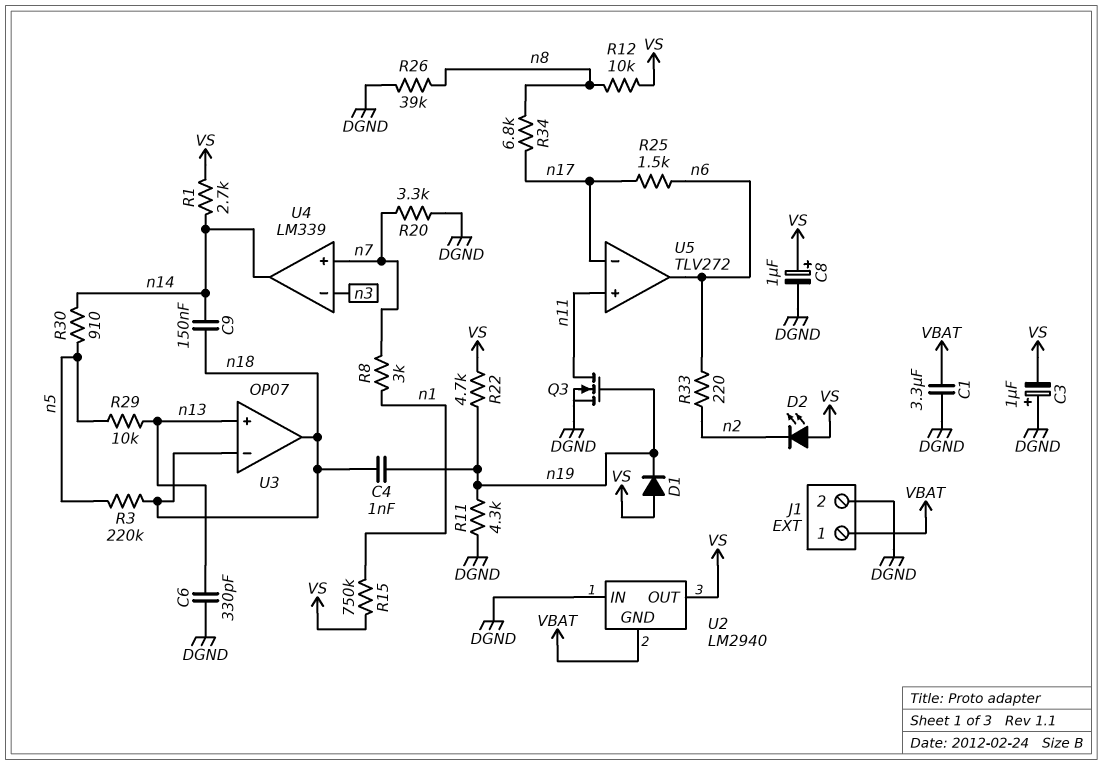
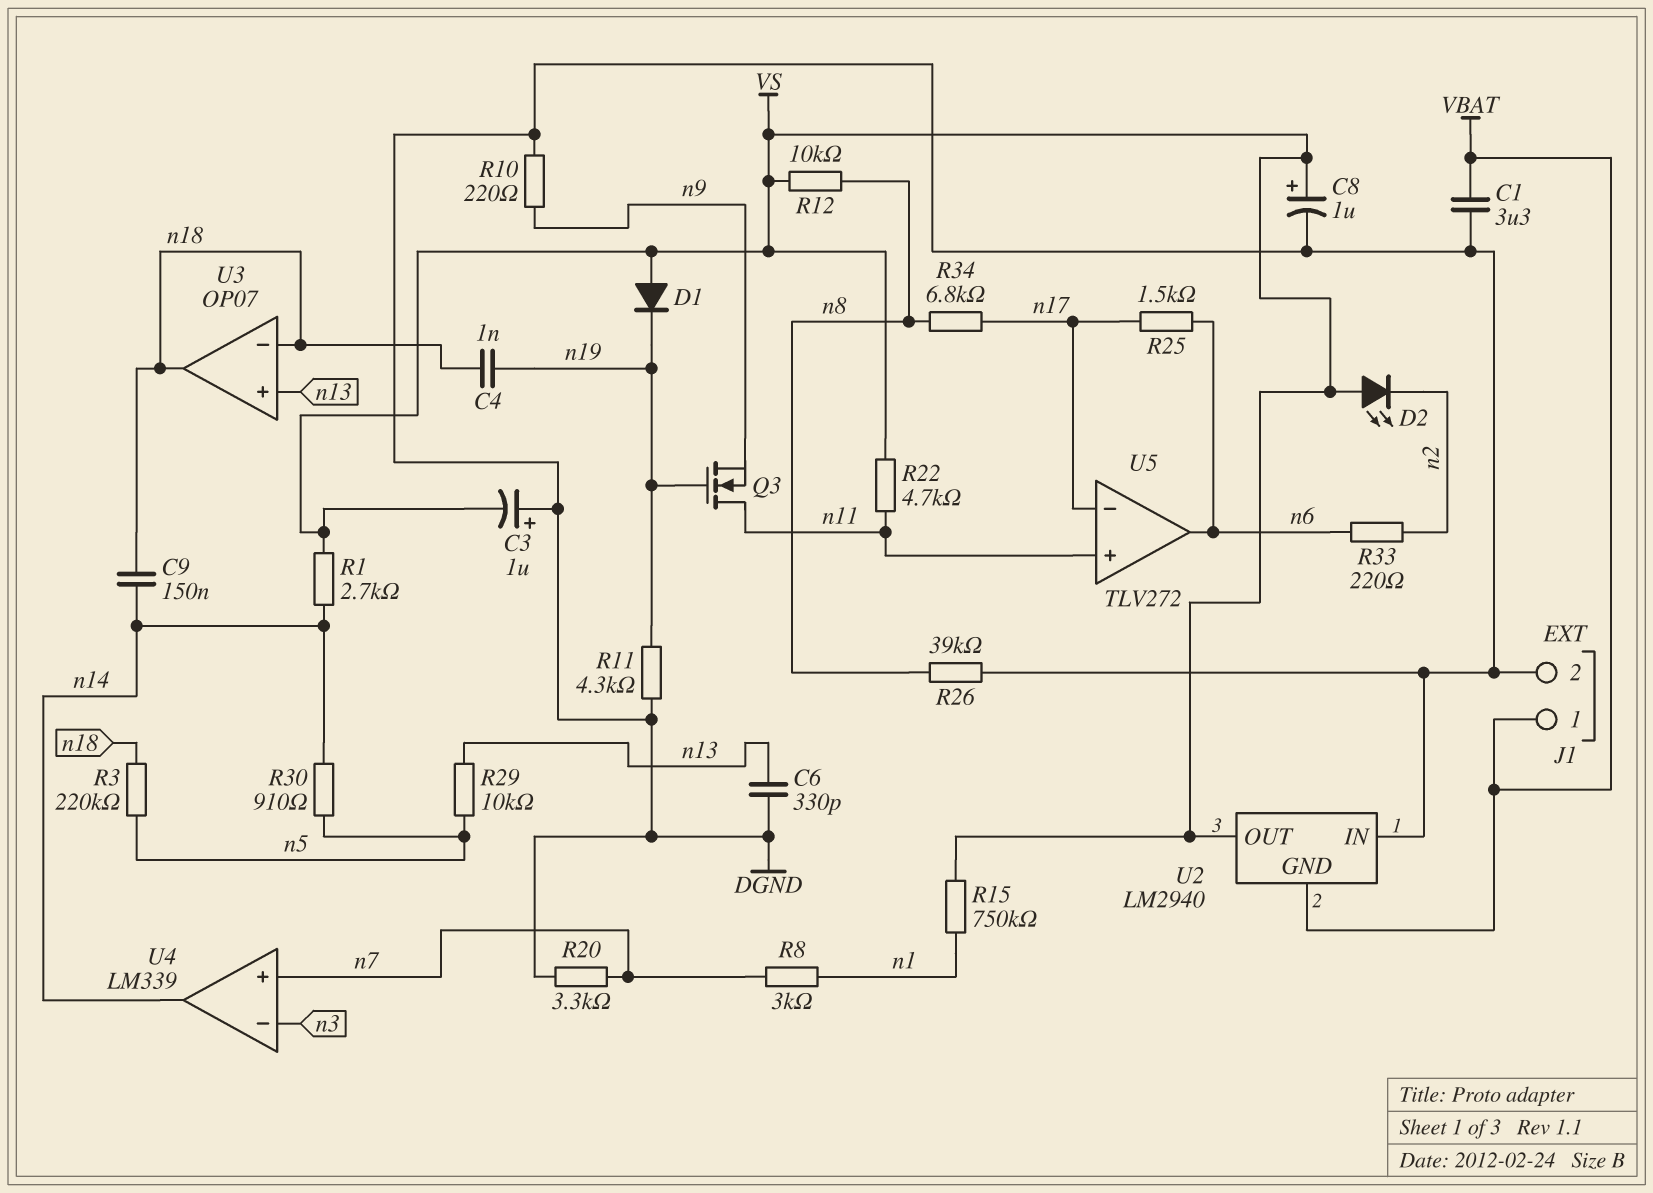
Q3: NMOS (G n19, D n11, S DGND) -> NMOS (G n19, D n11, S n9)
R10: none -> 220 (DGND, n9)
R22: 4.7k (VS, n19) -> 4.7k (VS, n11)

